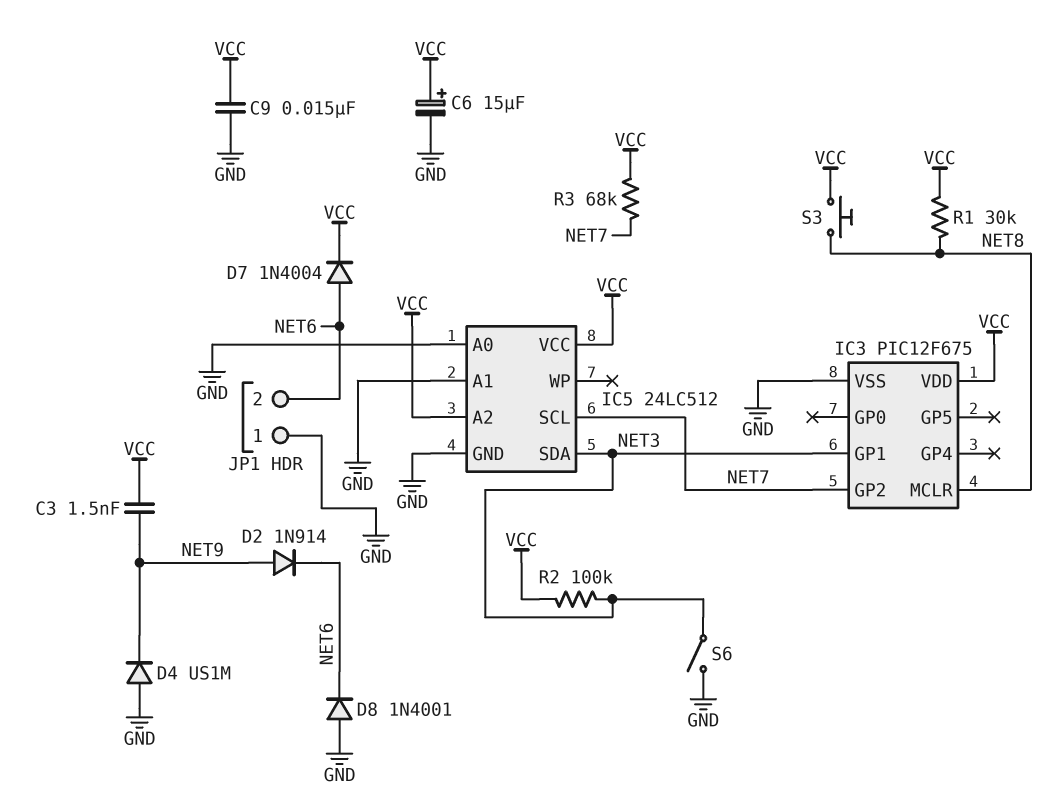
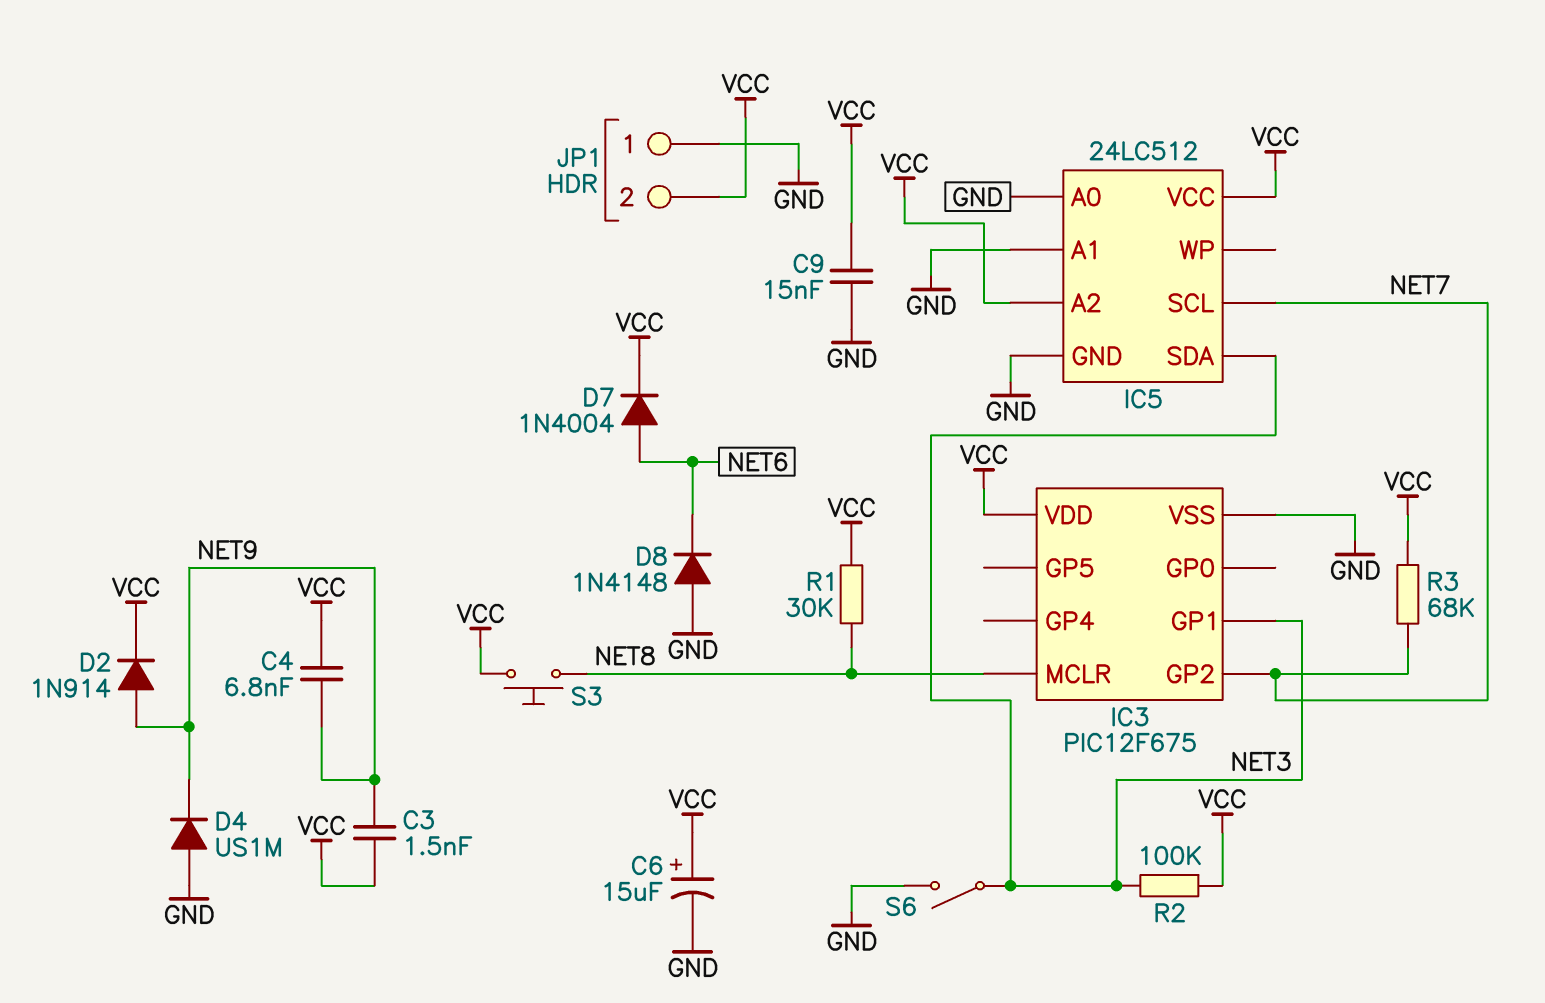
C4: none -> 6.8nF (NET9, VCC)
D2: diode 1N914 (A NET9, K NET6) -> diode 1N914 (A NET9, K VCC)
D8: diode 1N4001 (A GND, K NET6) -> diode 1N4148 (A GND, K NET6)
JP1 pin 2: NET6 -> VCC

